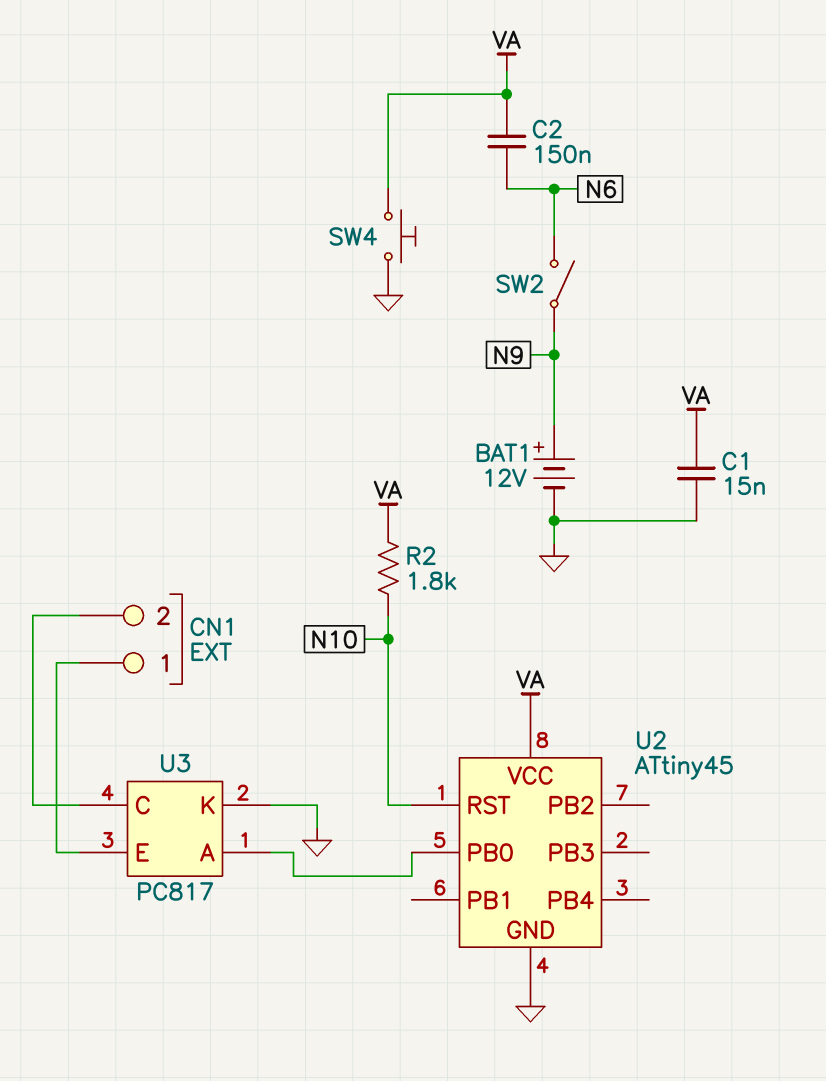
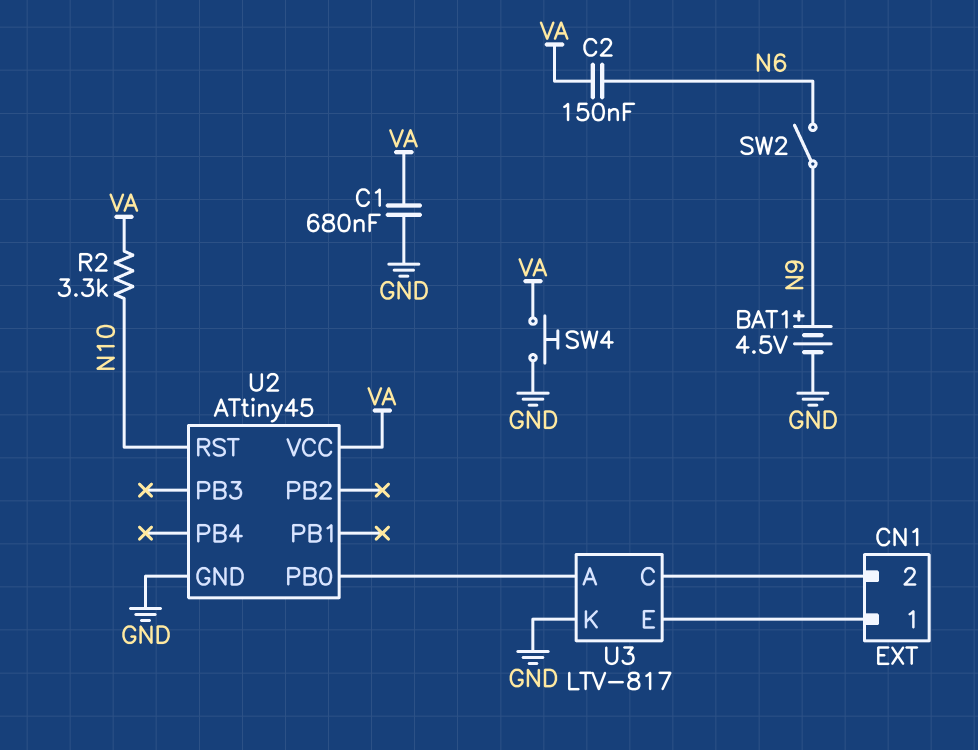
BAT1: 12V (plus N9, minus GND) -> 4.5V (plus N9, minus GND)
C1: 15nF (GND, VA) -> 680nF (GND, VA)
R2: 1.8k (N10, VA) -> 3.3k (N10, VA)
U3: PC817 -> LTV-817

